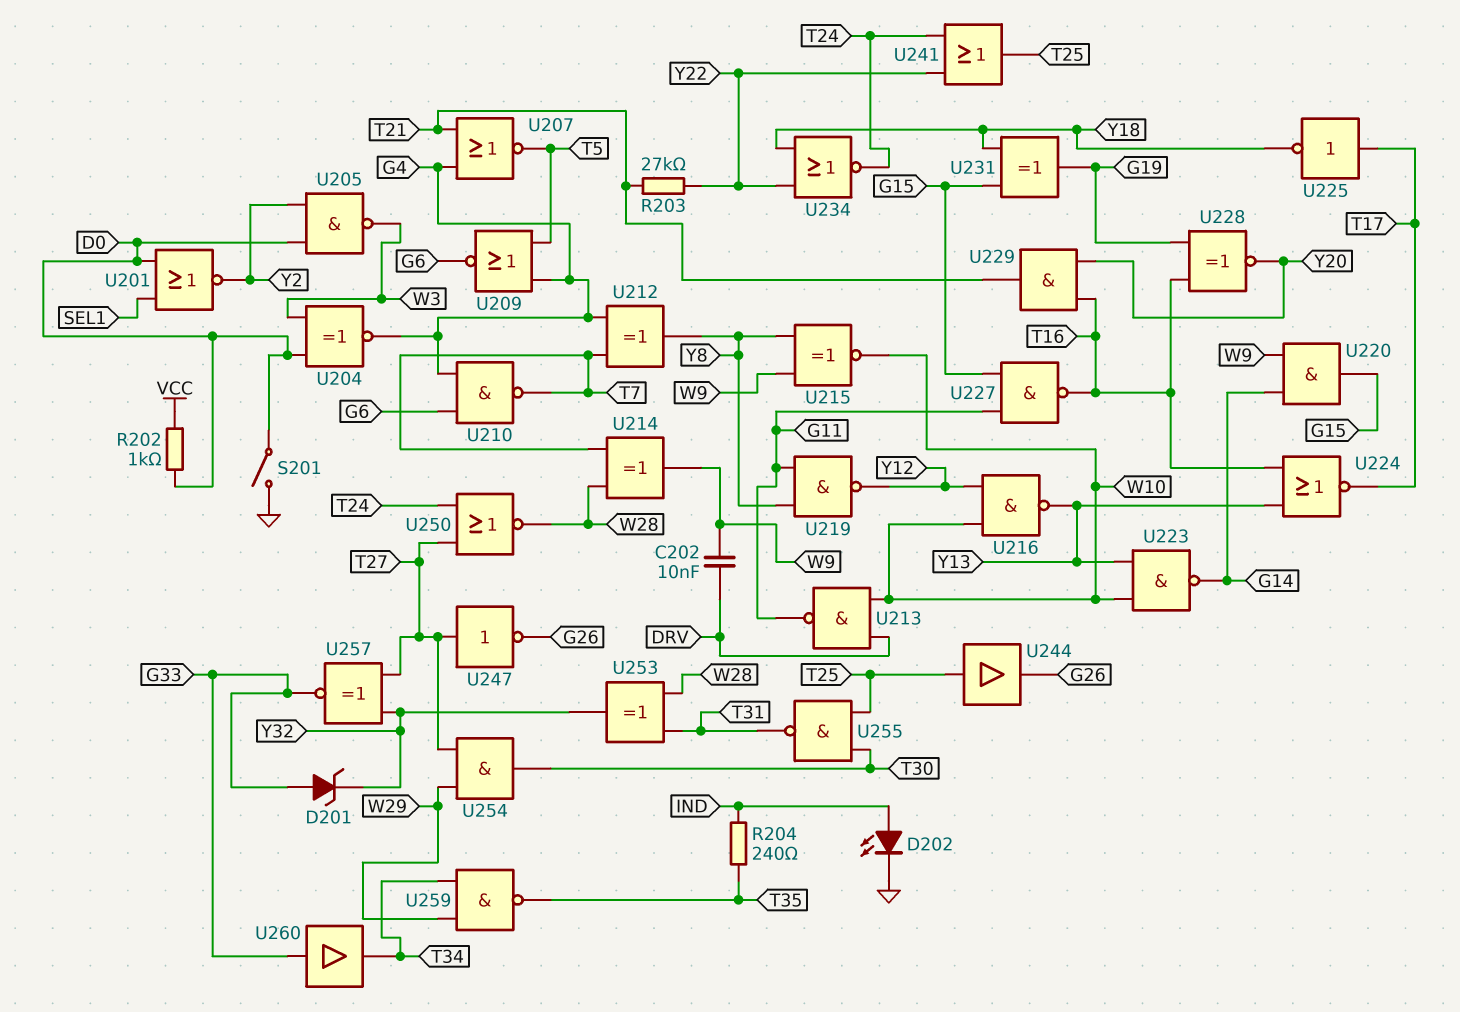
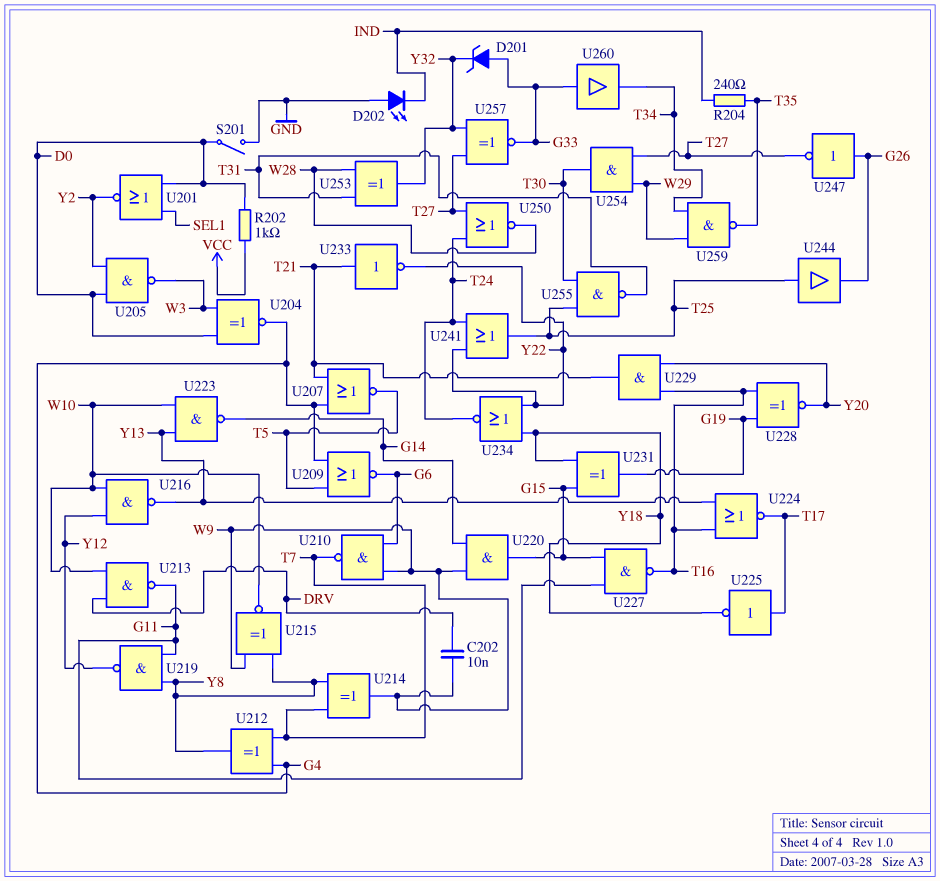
D202: LED (A IND, K GND) -> LED (A GND, K IND)
R203: 27k (T21, Y22) -> none
U210: NAND (in G4, in G6, out T7) -> NAND (in G6, in W9, out T7)
U214: XOR (in T7, in W28, out W9) -> XOR (in T7, in Y8, out W9)
U233: none -> NOT (in T21, out Y22)
U247: NOT (in T27, out G26) -> NOT (in G26, out T27)

